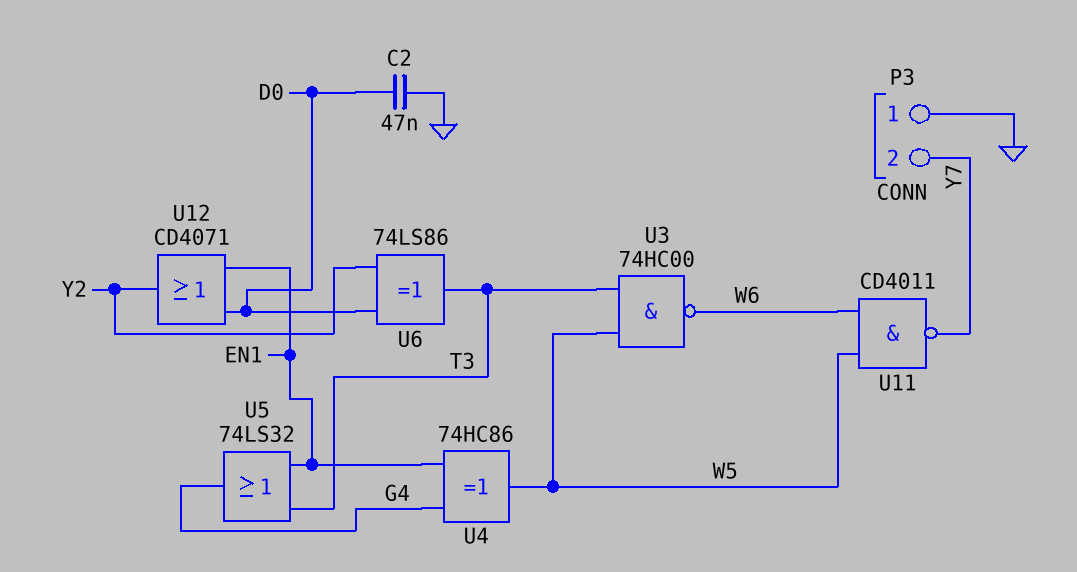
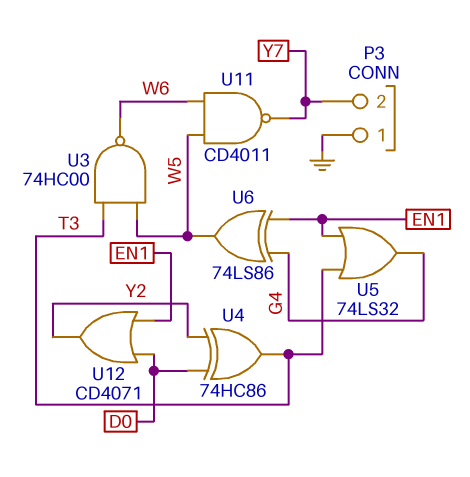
C2: 47nF (D0, GND) -> none
U4: XOR 74HC86 (in EN1, in G4, out W5) -> XOR 74HC86 (in D0, in Y2, out T3)
U6: XOR 74LS86 (in D0, in Y2, out T3) -> XOR 74LS86 (in EN1, in G4, out W5)

